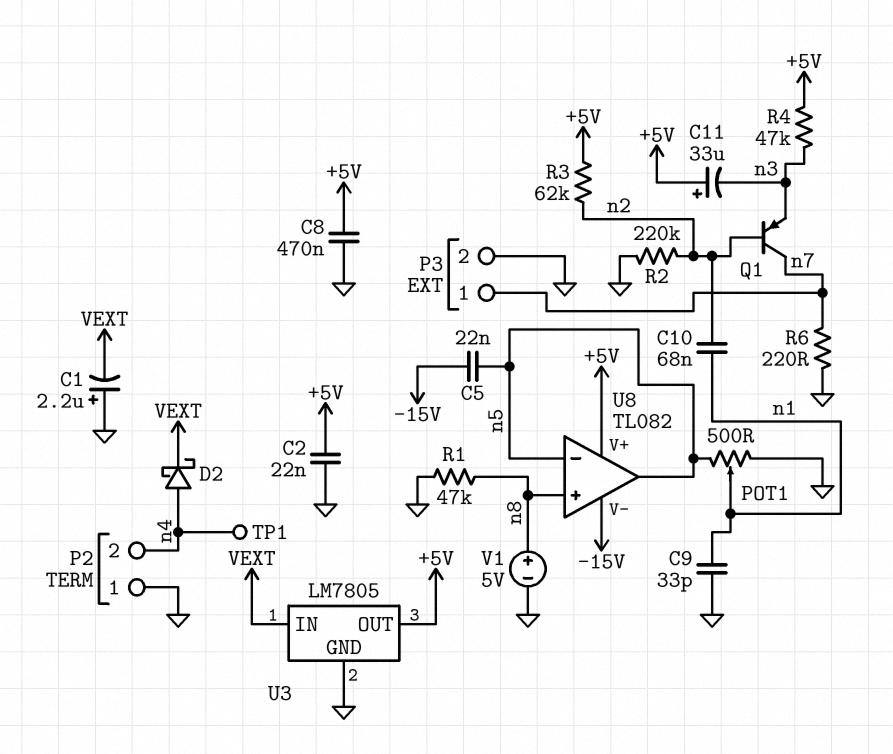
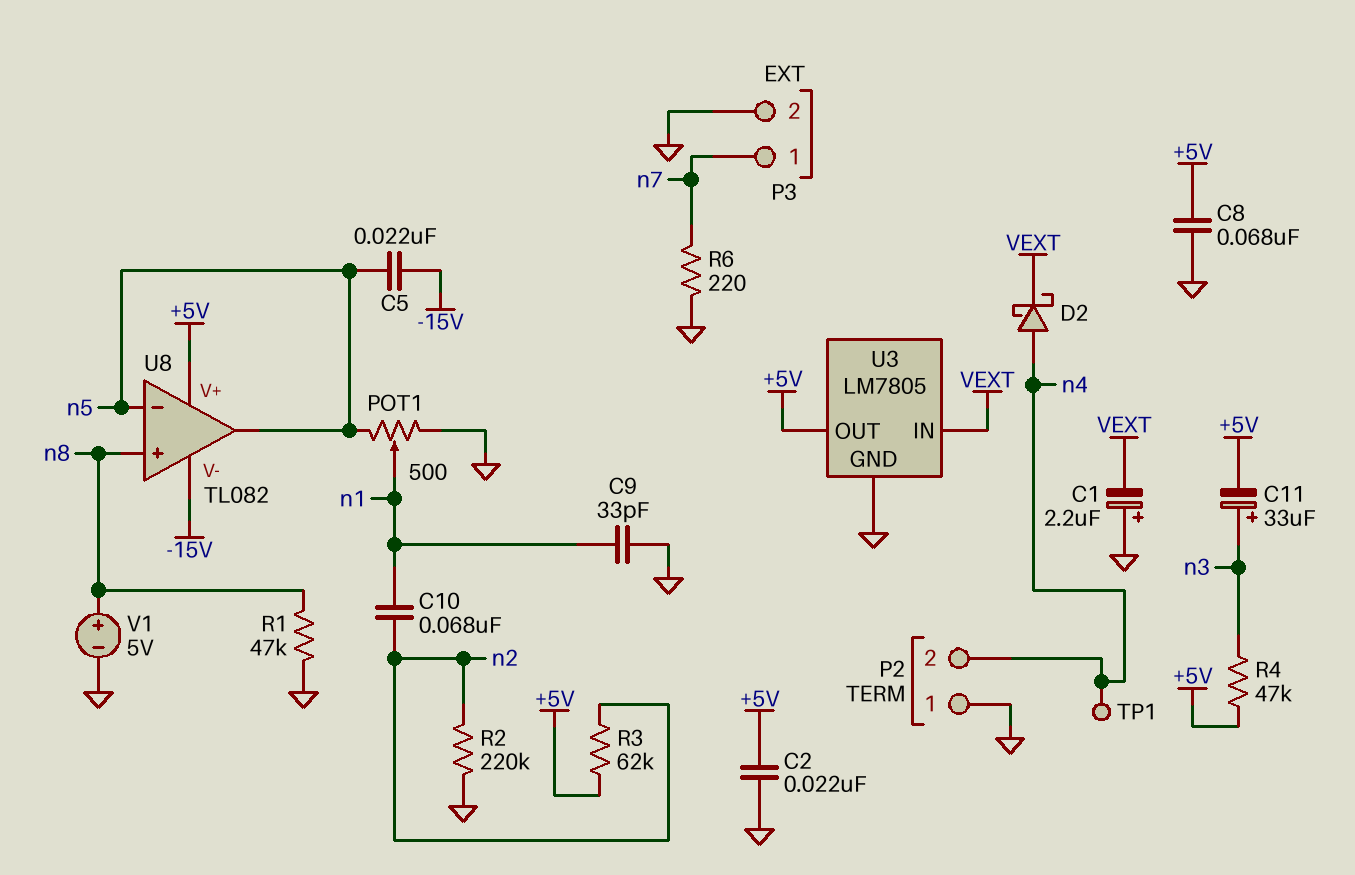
C8: 470nF (+5V, GND) -> 68nF (+5V, GND)
C11: 33uF (plus +5V, minus n3) -> 33uF (plus n3, minus +5V)
Q1: PNP (B n2, C n7, E n3) -> none

